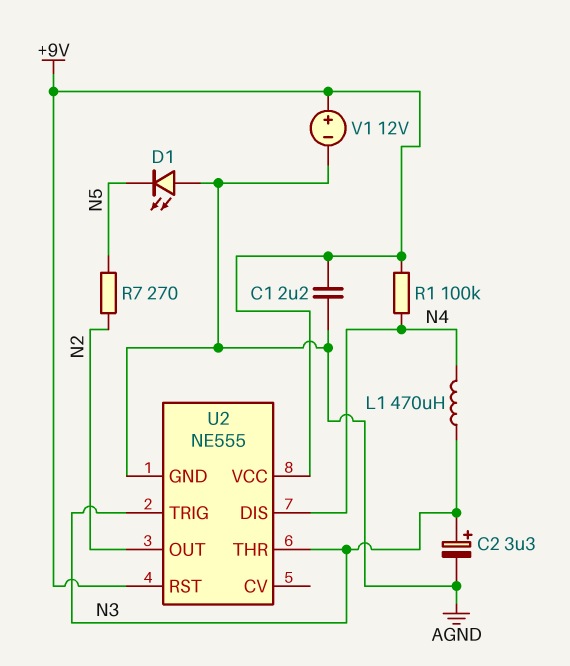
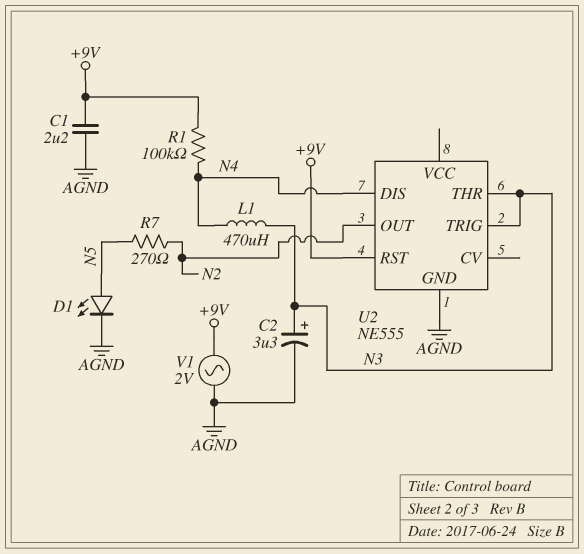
D1: LED (A AGND, K N5) -> LED (A N5, K AGND)
U2 pin VCC: +9V -> none
V1: 12V (plus +9V, minus AGND) -> AC 2V (+9V, AGND)

